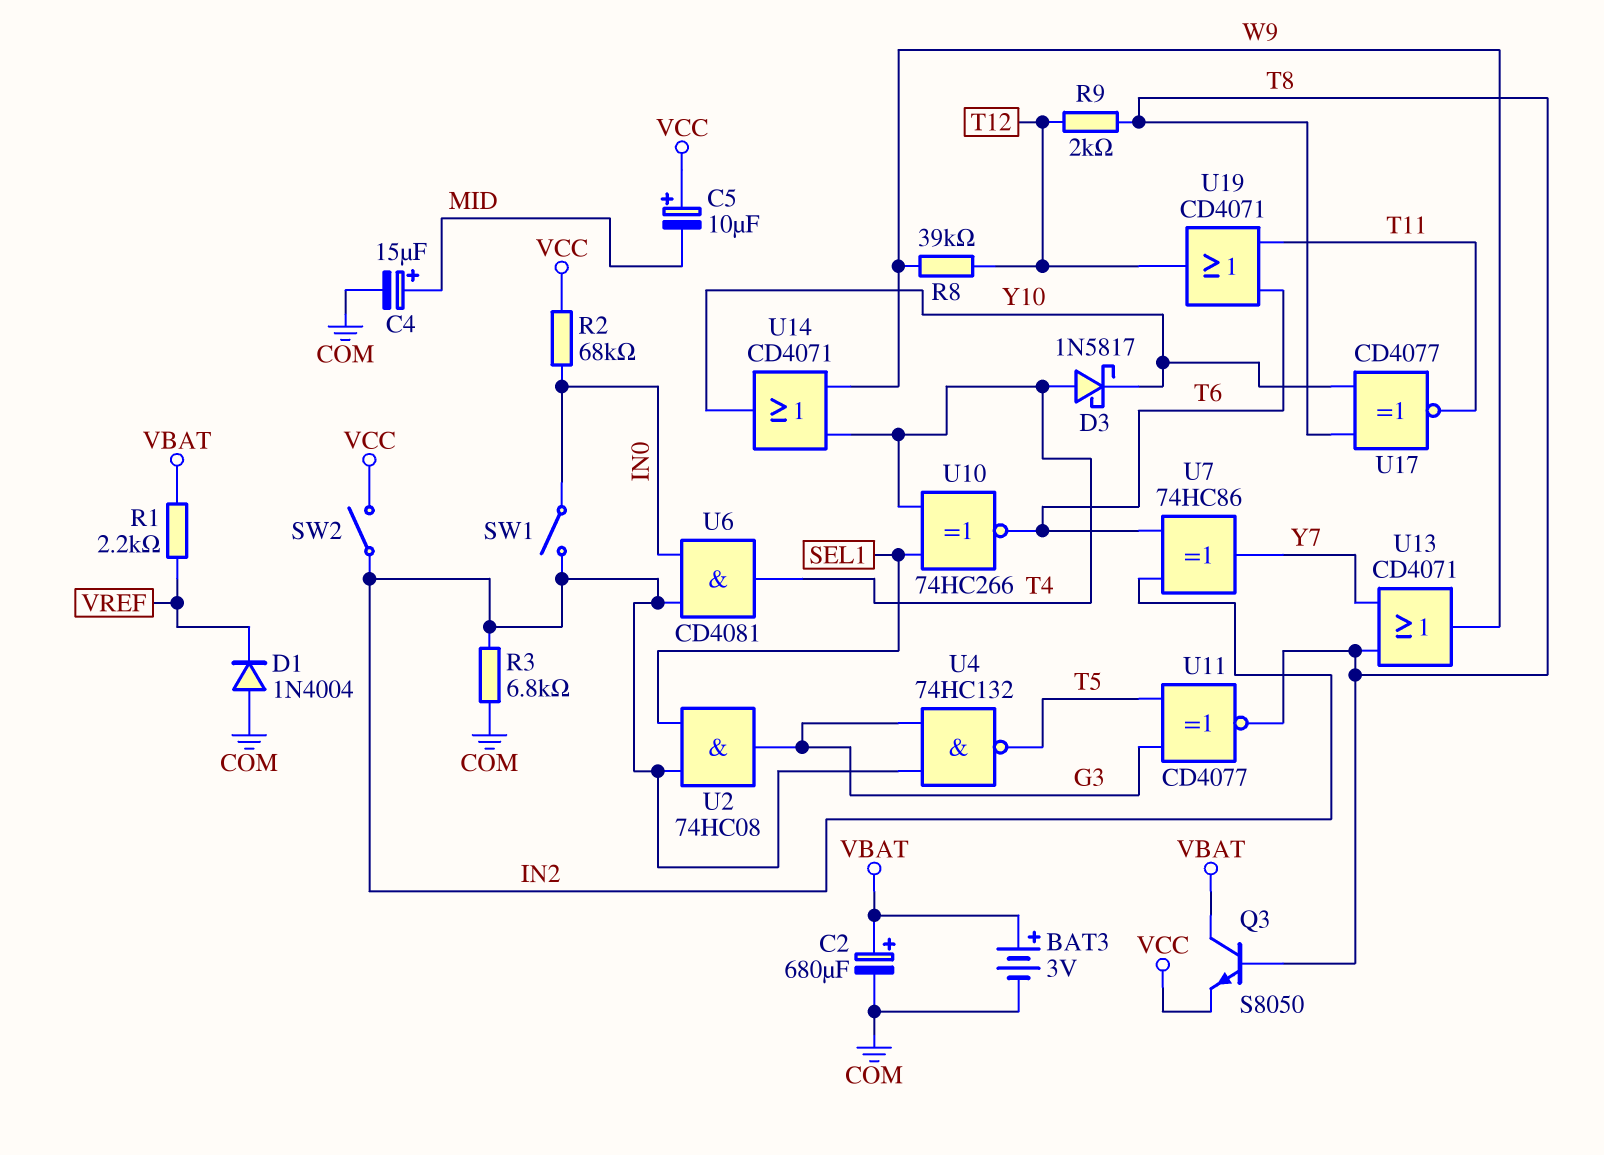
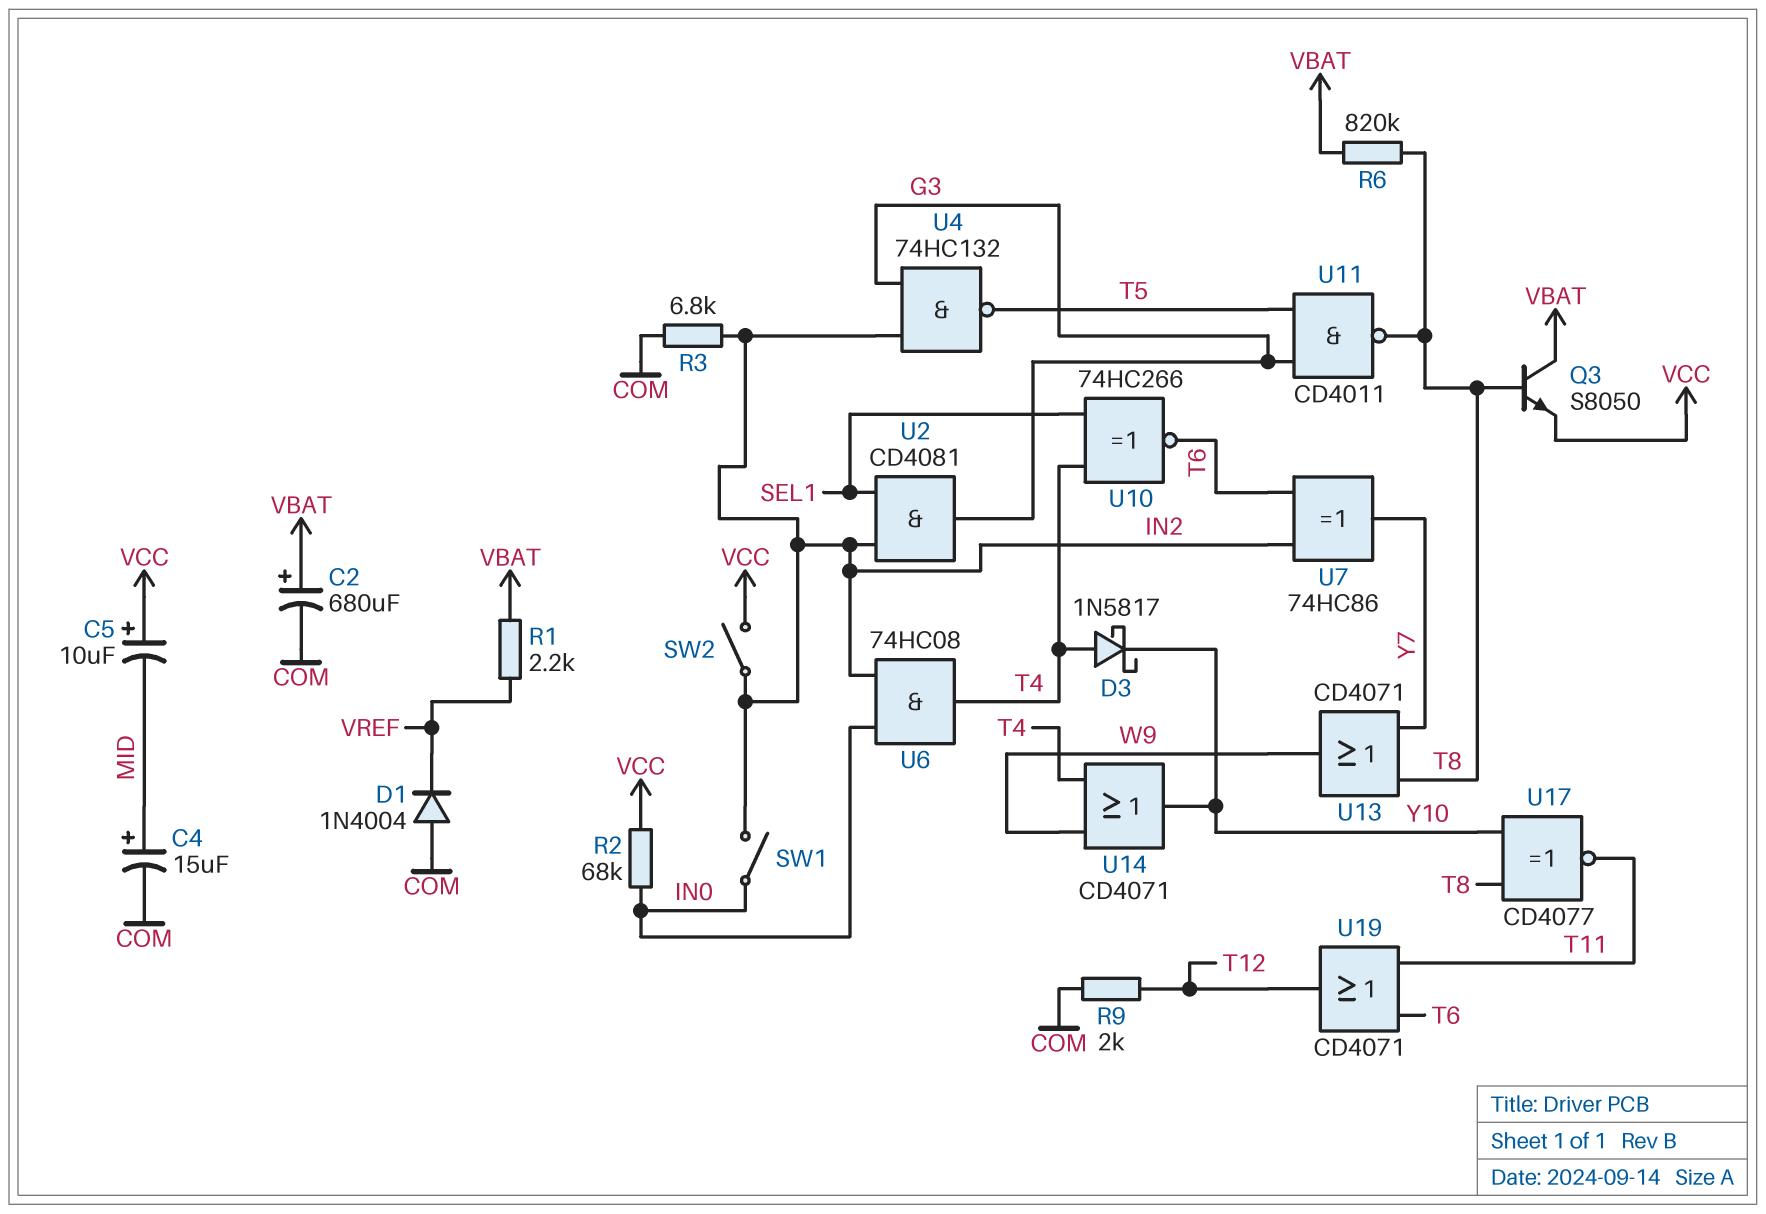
BAT3: 3V (plus VBAT, minus COM) -> none
R6: none -> 820k (T8, VBAT)
R8: 39k (T12, W9) -> none
R9: 2k (T8, T12) -> 2k (COM, T12)
U2: AND 74HC08 (in IN2, in SEL1, out G3) -> AND CD4081 (in IN2, in SEL1, out G3)
U6: AND CD4081 (in IN0, in IN2, out T4) -> AND 74HC08 (in IN0, in IN2, out T4)
U11: XNOR CD4077 (in G3, in T5, out T8) -> NAND CD4011 (in G3, in T5, out T8)

